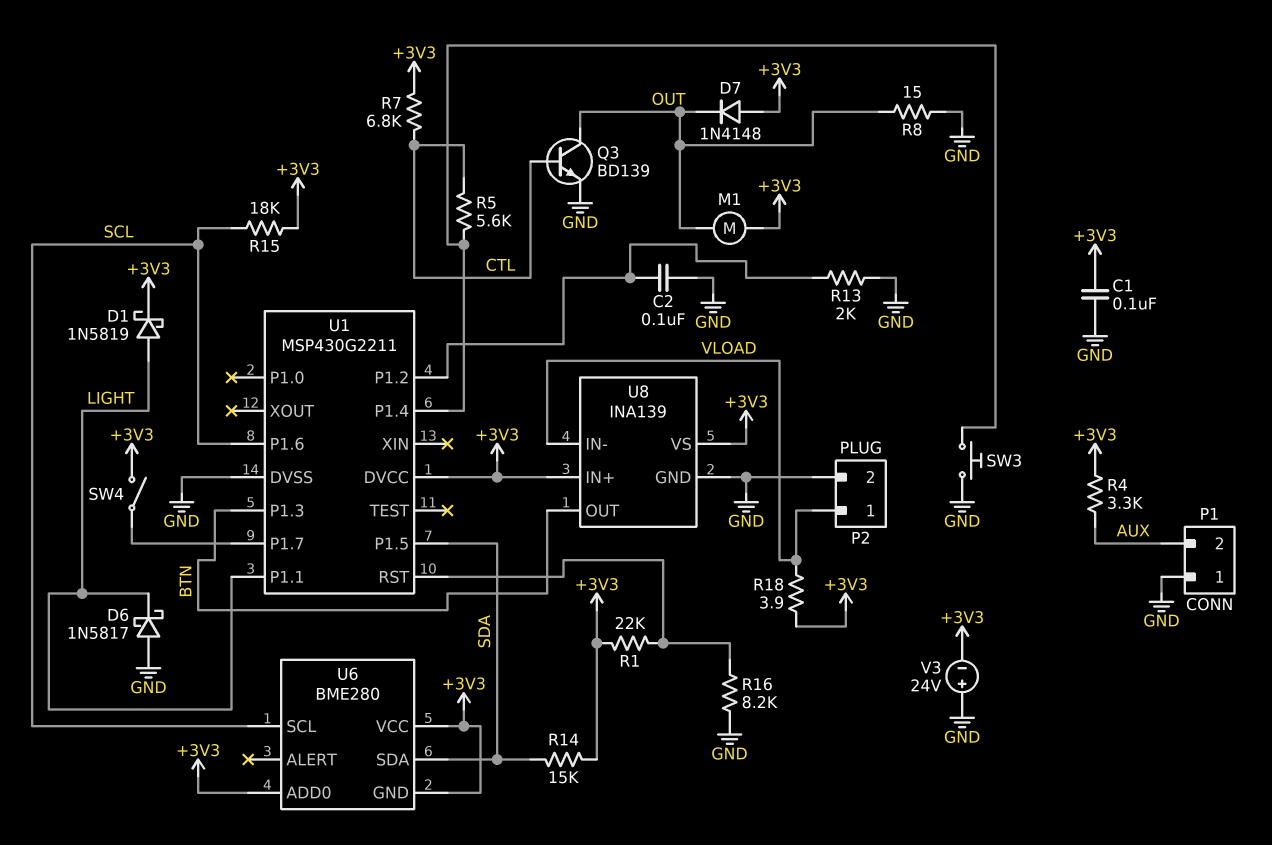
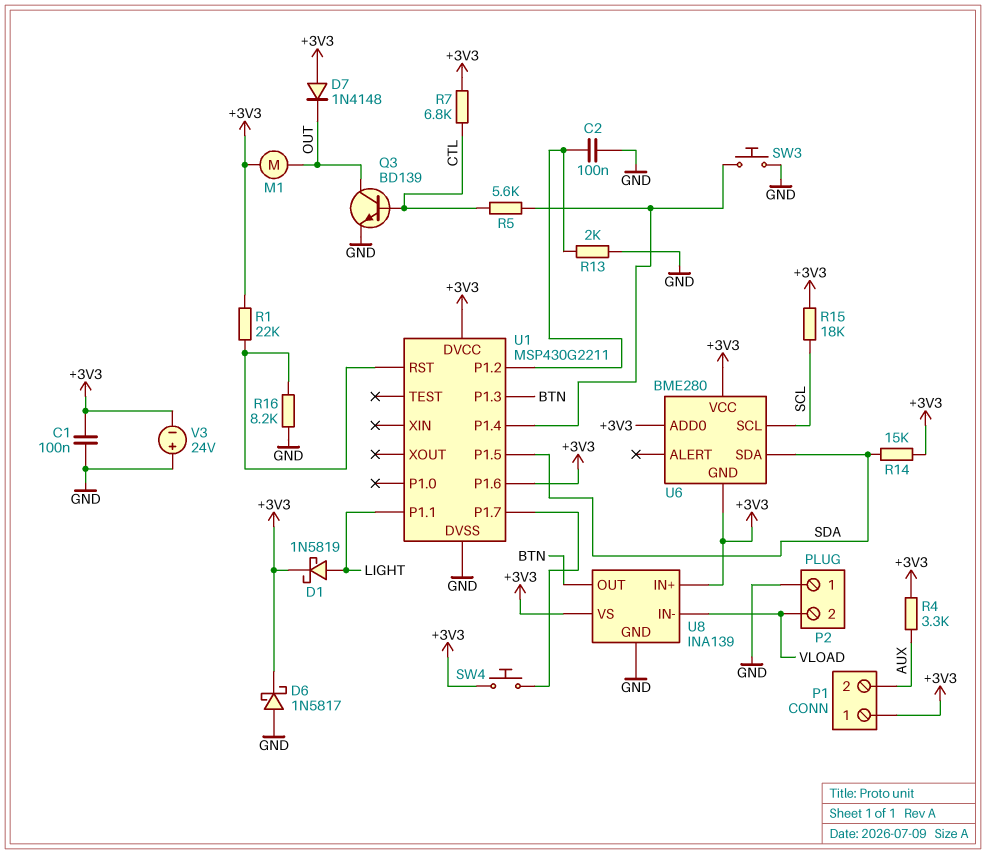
D6: schottky 1N5817 (A GND, K LIGHT) -> schottky 1N5817 (A GND, K +3V3)
P1 pin 1: GND -> +3V3
P2 pin 1: VLOAD -> GND
P2 pin 2: GND -> VLOAD
R8: 15 (GND, OUT) -> none
R18: 3.9 (+3V3, VLOAD) -> none
SW4: switch (+3V3, U1/P1.7) -> button (+3V3, U1/P1.7)
U1 pin P1.6: SCL -> +3V3

